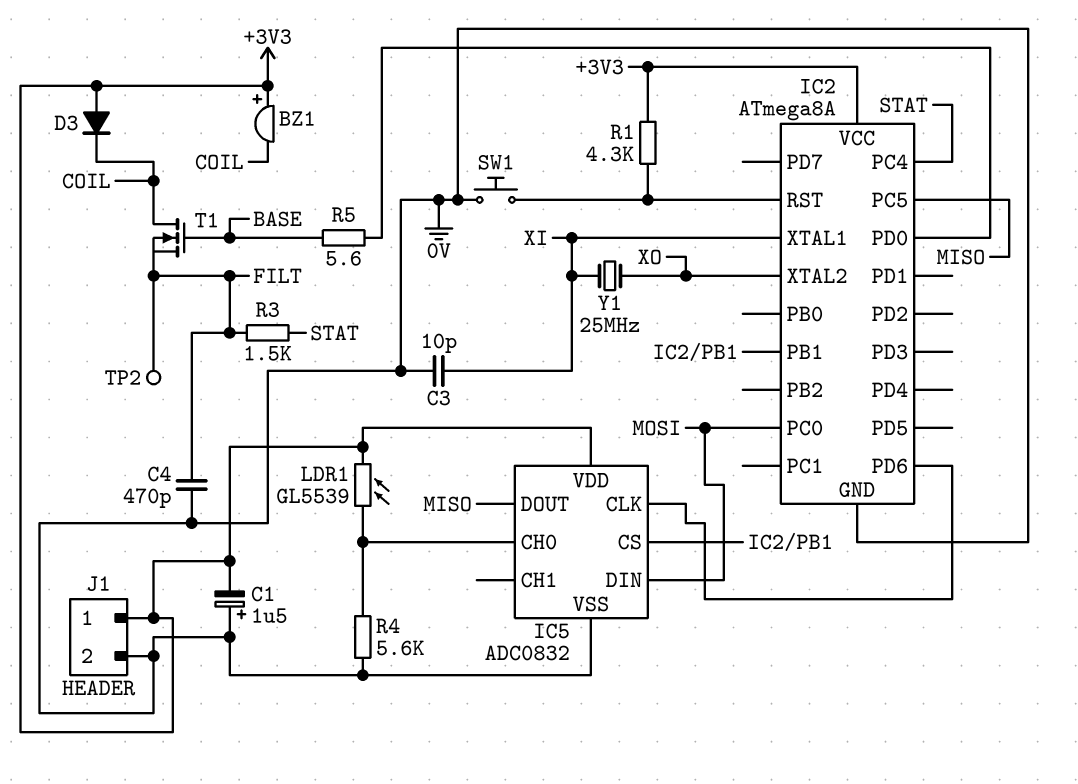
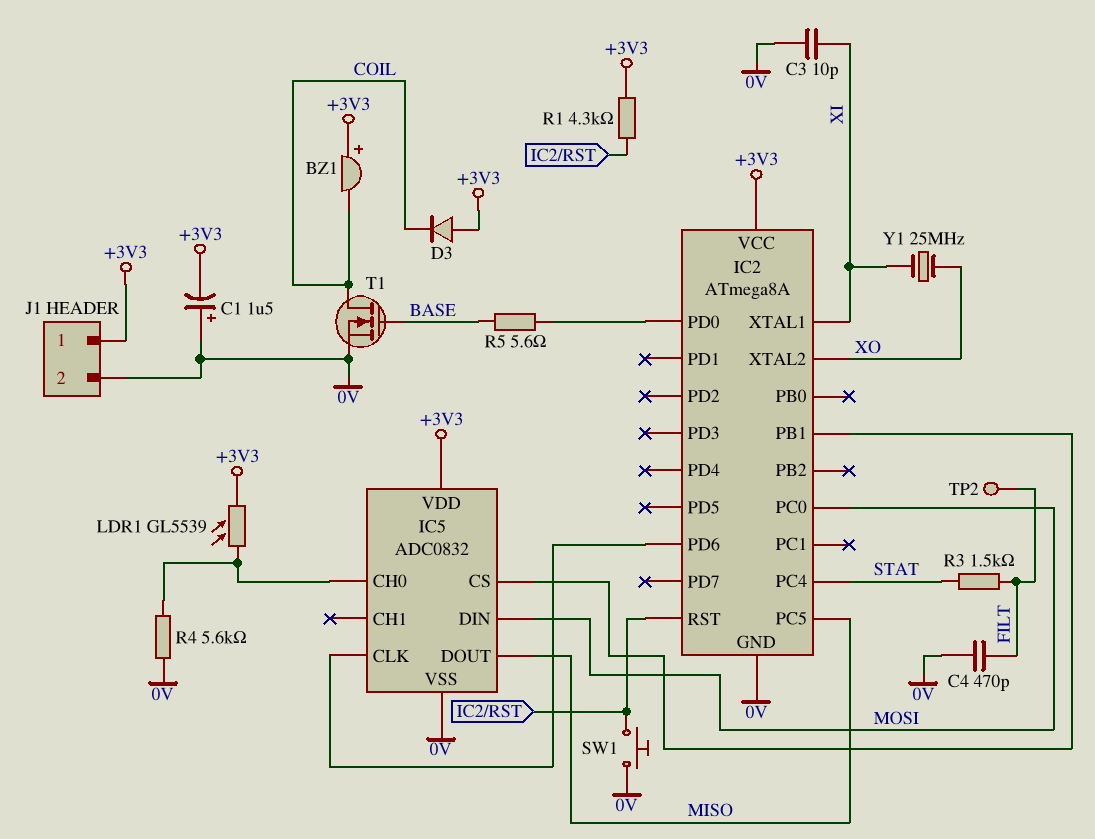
T1: NMOS (G BASE, D COIL, S FILT) -> NMOS (G BASE, D COIL, S 0V)

